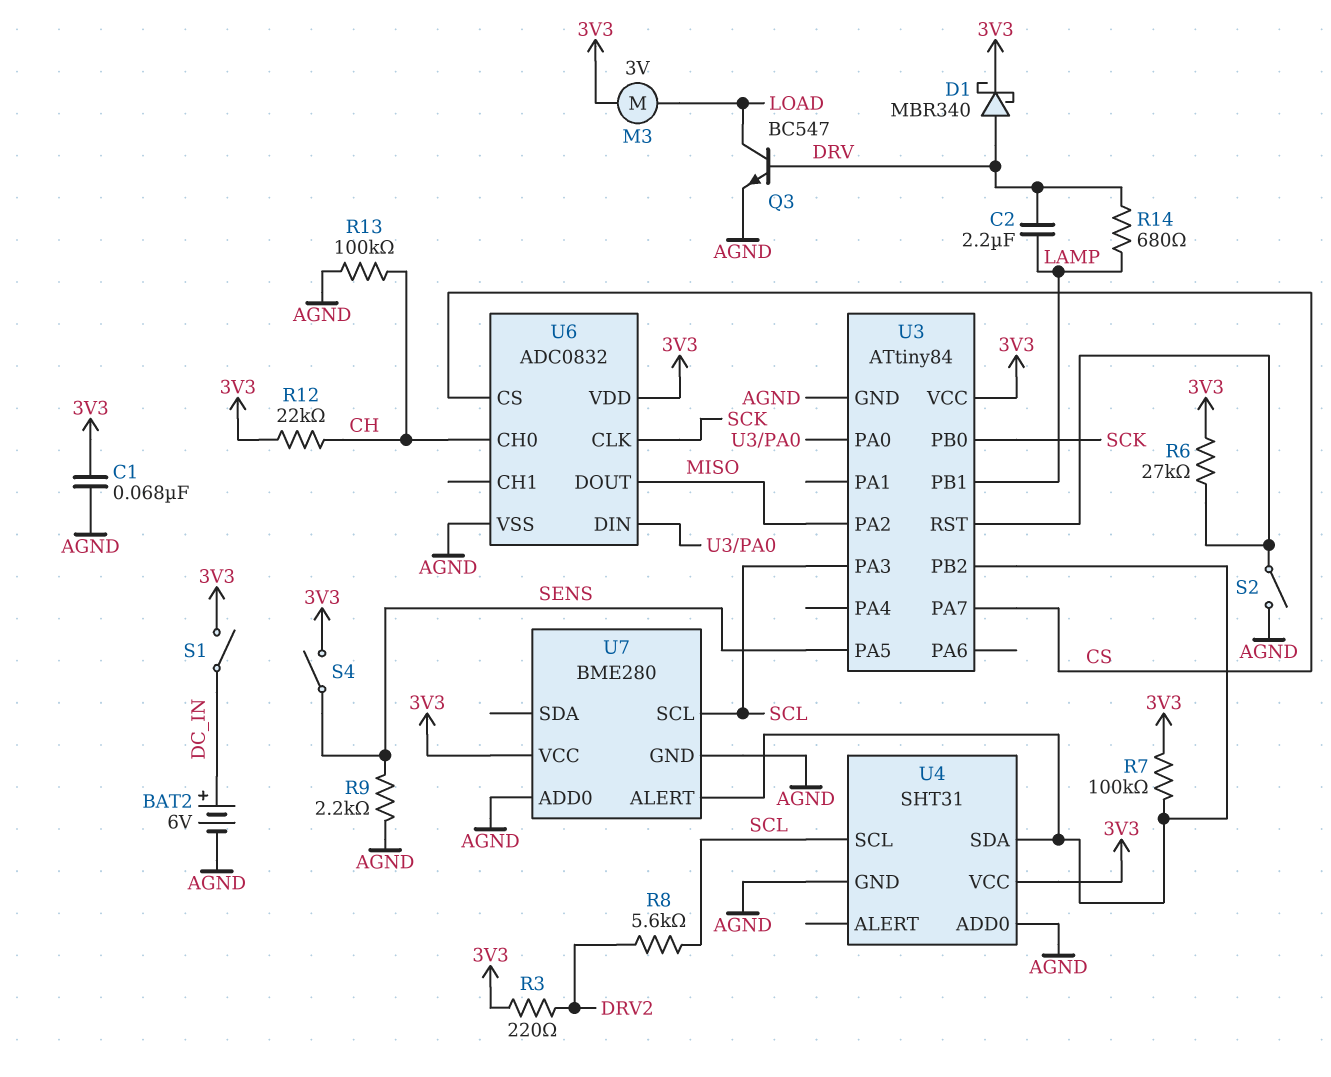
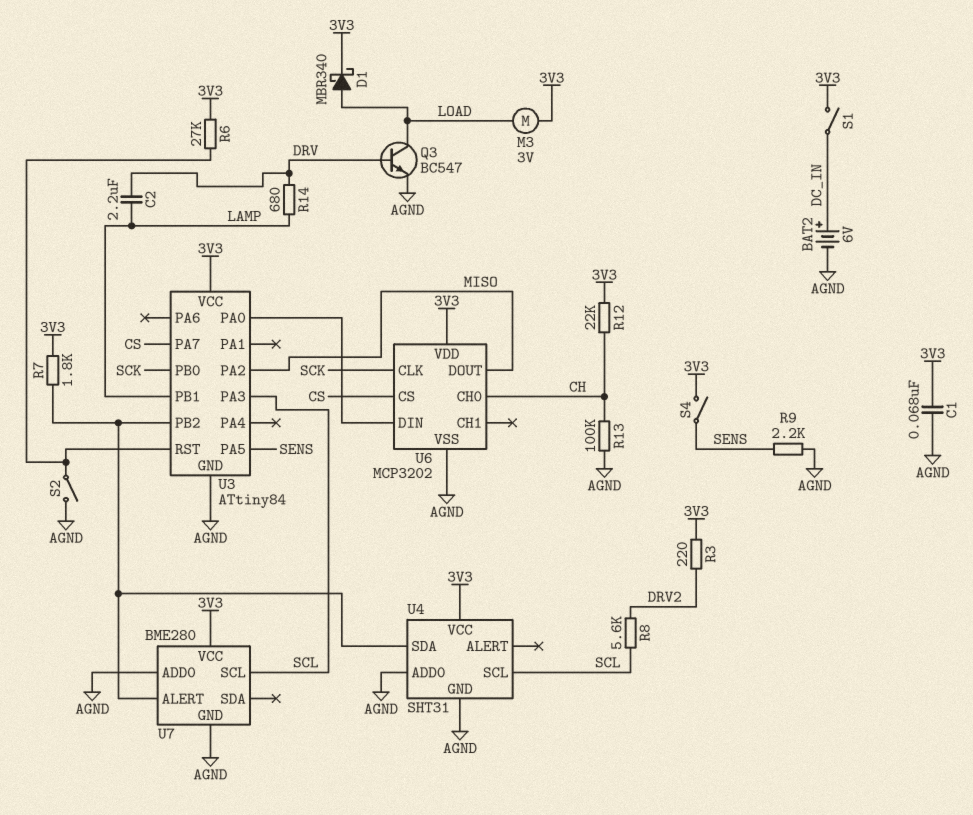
D1: schottky MBR340 (A DRV, K 3V3) -> schottky MBR340 (A LOAD, K 3V3)
R7: 100k (3V3, U3/PB2) -> 1.8k (3V3, U3/PB2)
U6: ADC0832 -> MCP3202

